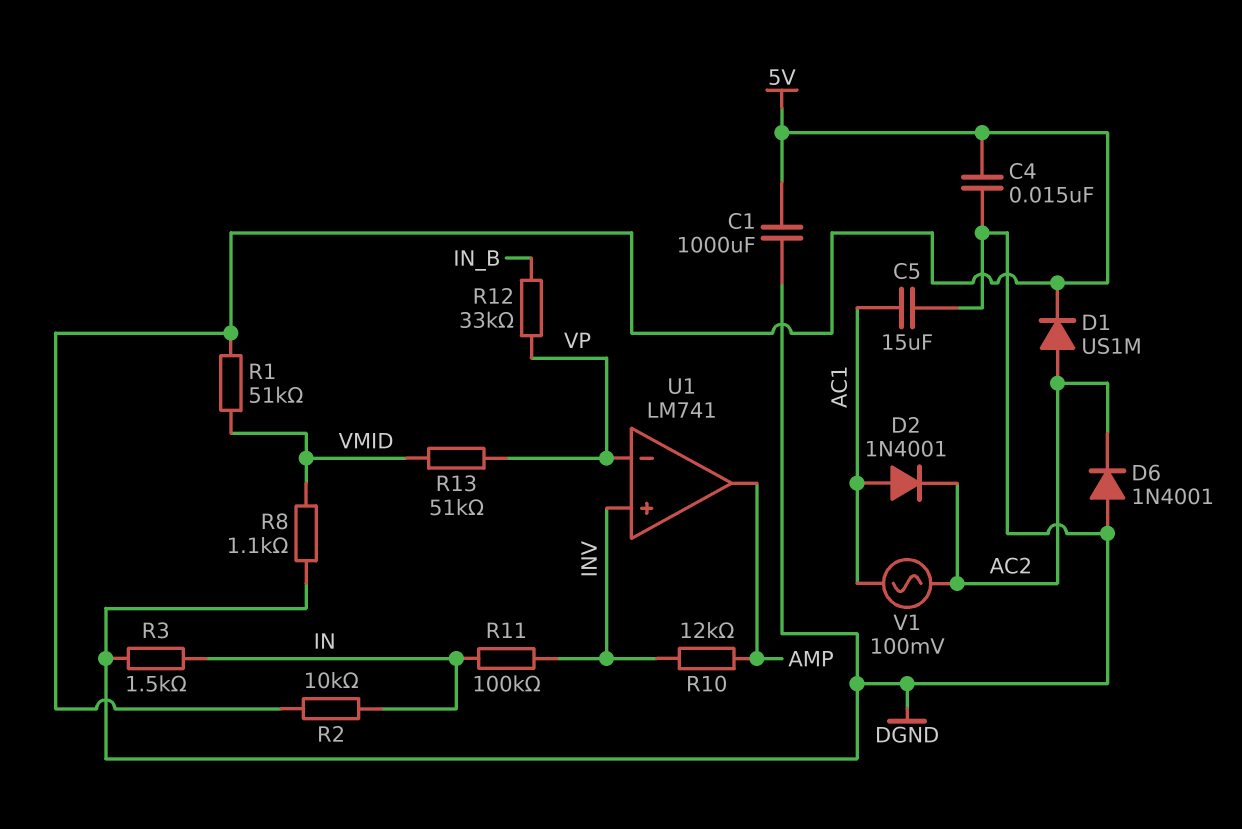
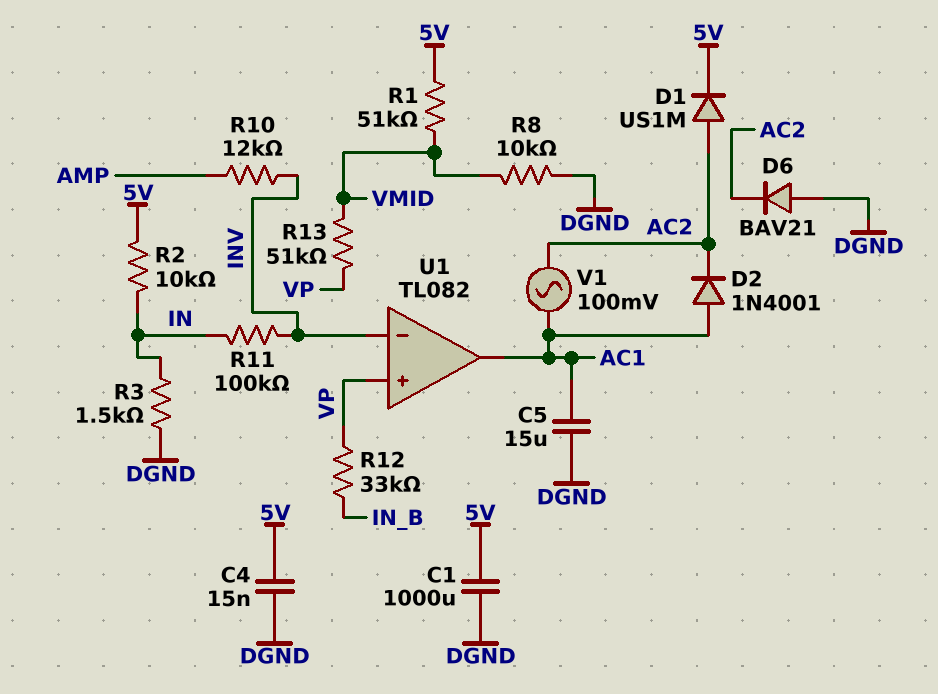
D6: diode 1N4001 (A DGND, K AC2) -> diode BAV21 (A DGND, K AC2)
R8: 1.1k (DGND, VMID) -> 10k (DGND, VMID)
U1: LM741 -> TL082
U1 pin in+: INV -> VP
U1 pin in-: VP -> INV
U1 pin out: AMP -> AC1

